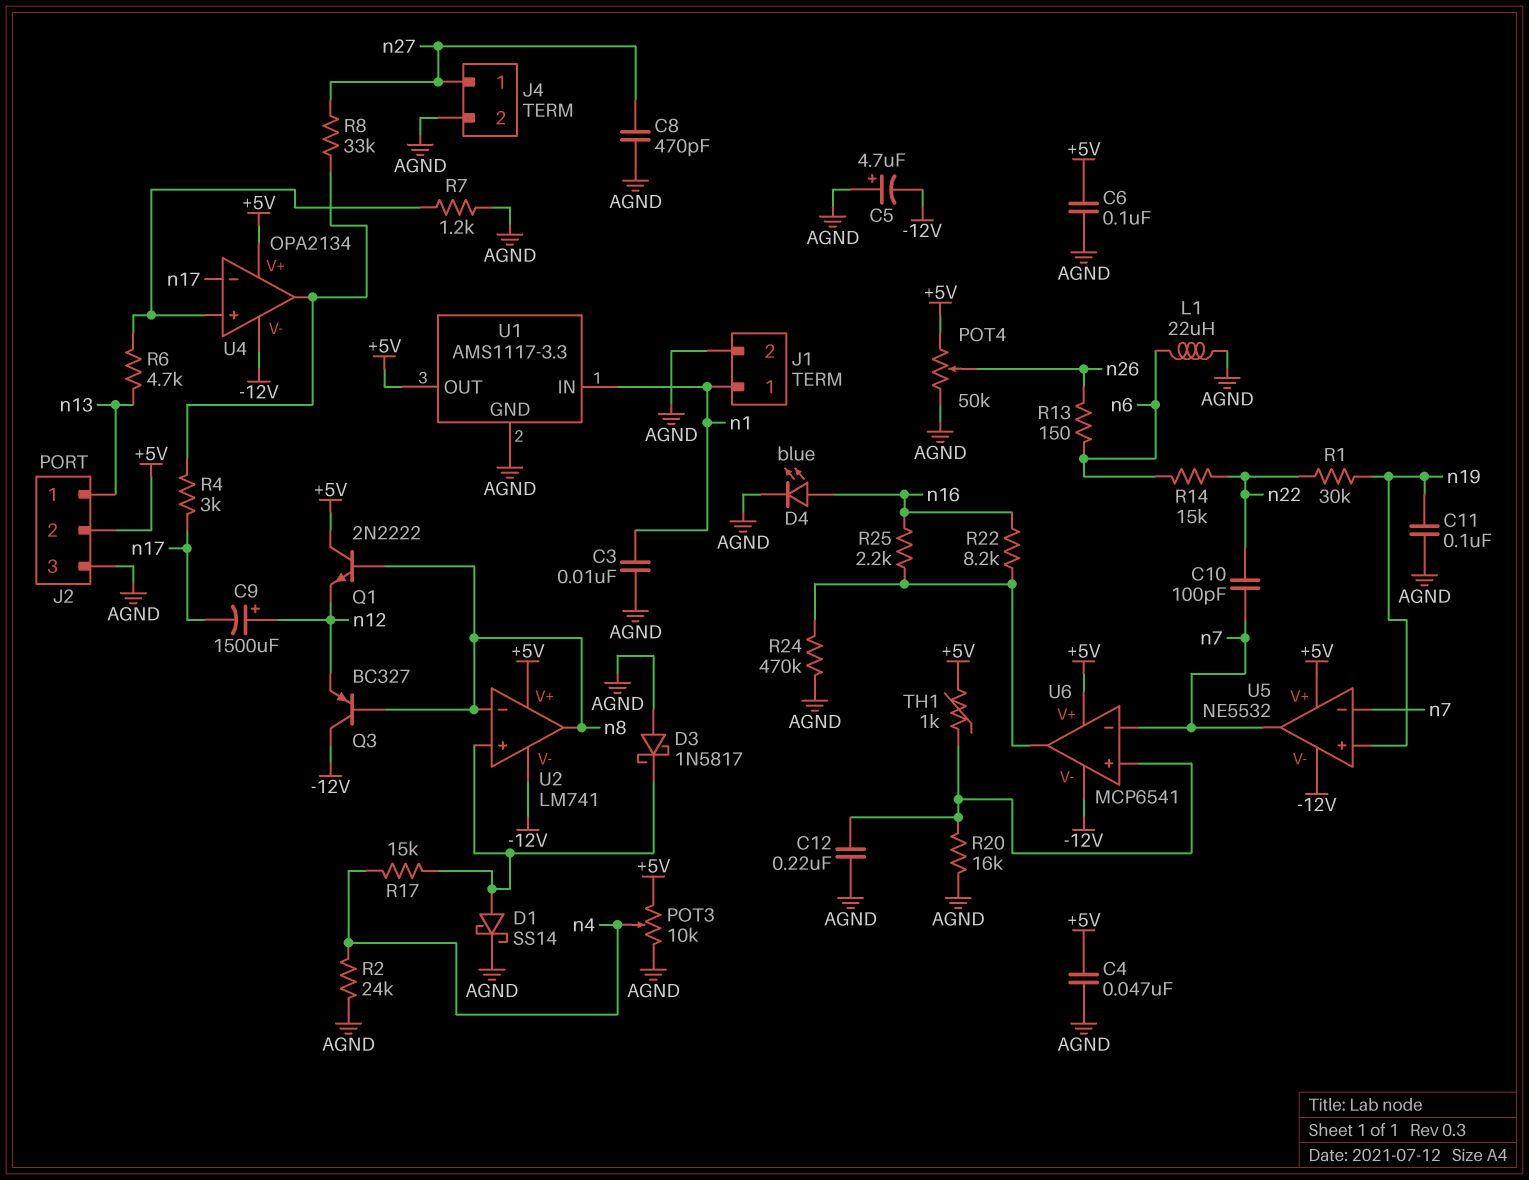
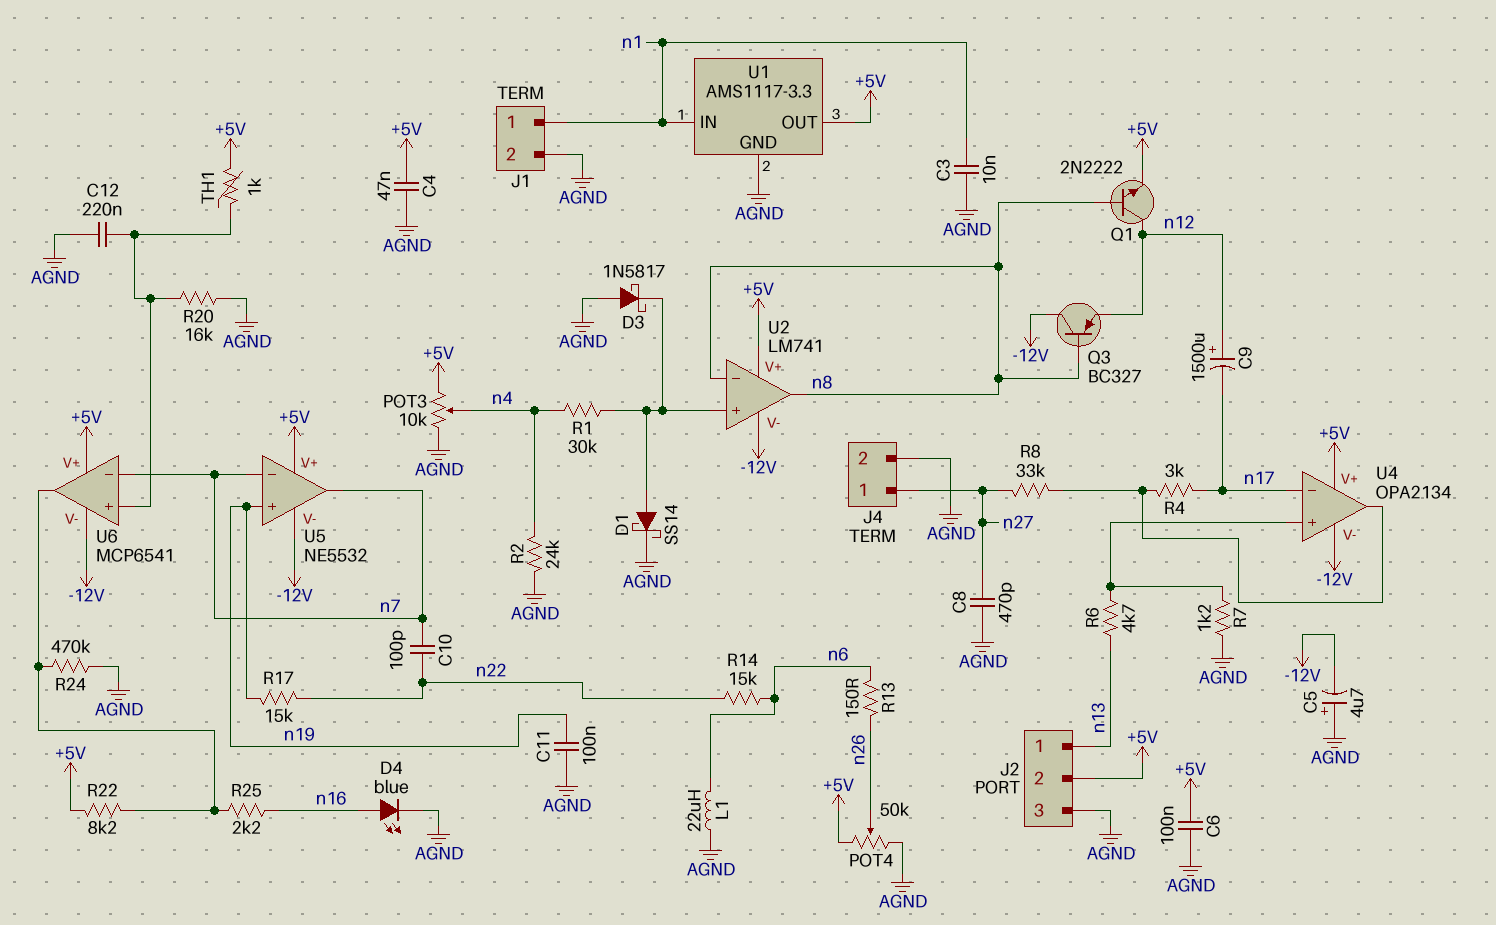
Q1: NPN 2N2222 (B n8, C +5V, E n12) -> NPN 2N2222 (B n8, C n12, E +5V)
R1: 30k (n19, n22) -> 30k (U2/in+, n4)
R17: 15k (U2/in+, n4) -> 15k (n19, n22)
R22: 8.2k (U6/out, n16) -> 8.2k (+5V, U6/out)

